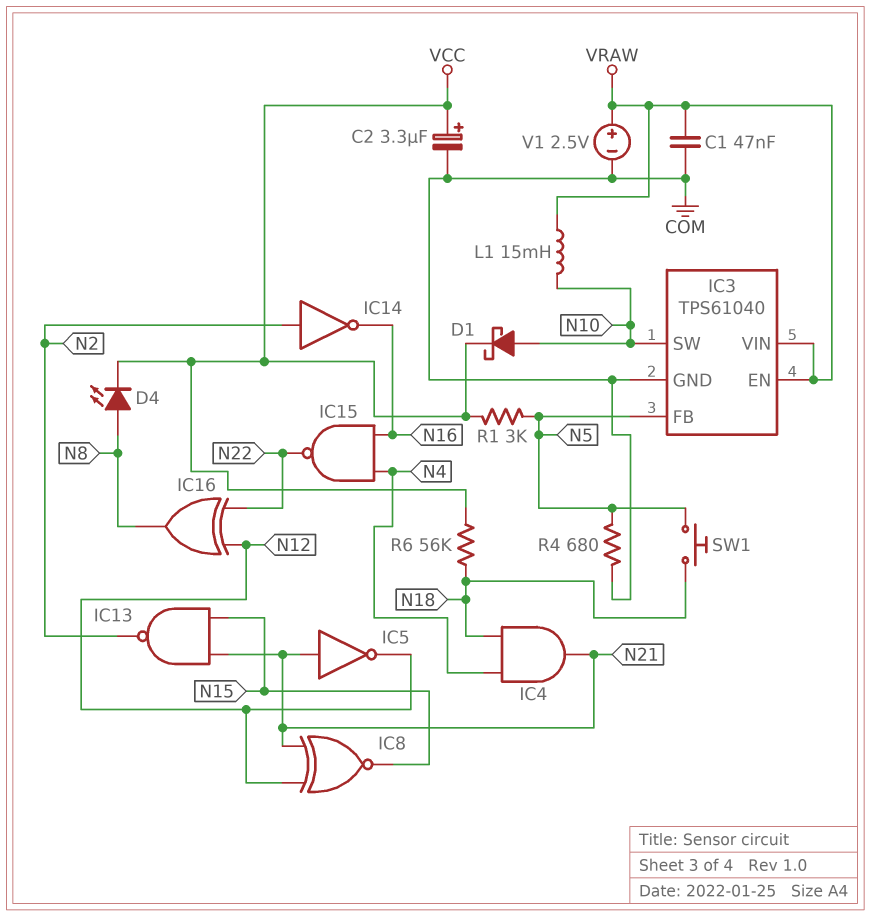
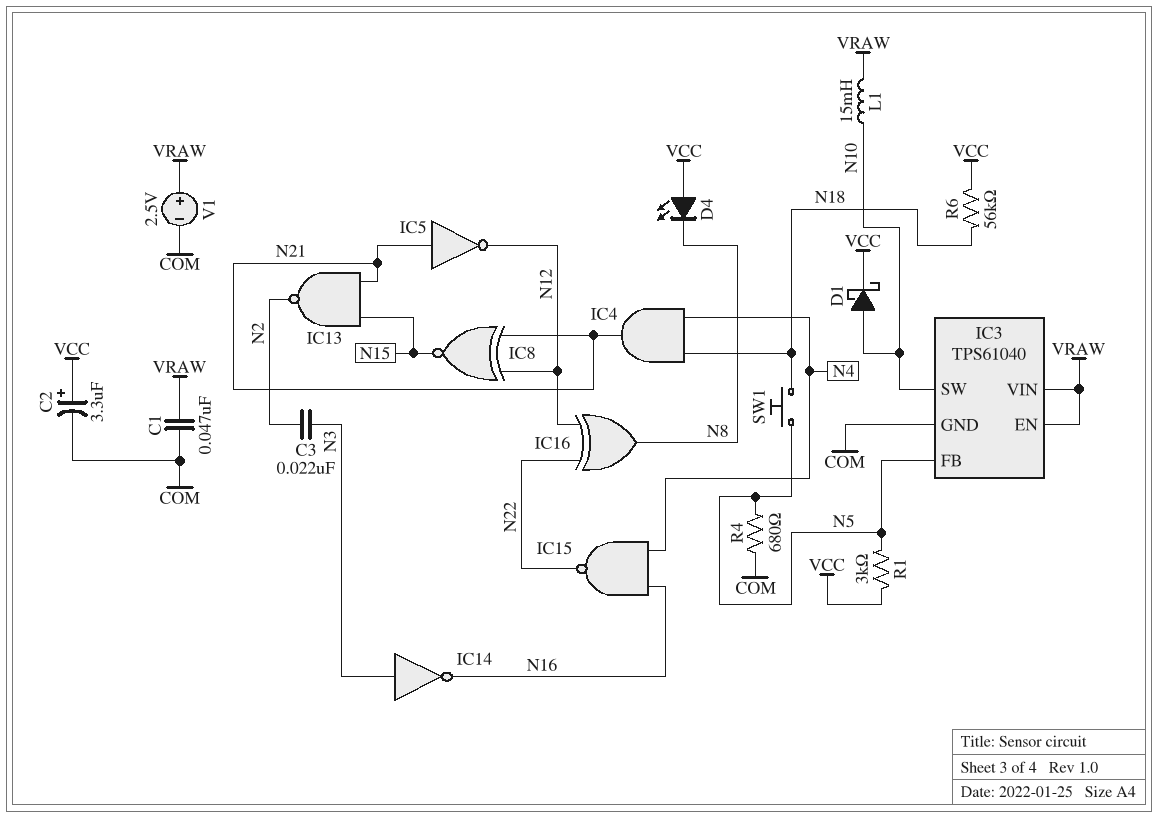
C3: none -> 22nF (N2, N3)
D4: LED (A N8, K VCC) -> LED (A VCC, K N8)
IC14: NOT (in N2, out N16) -> NOT (in N3, out N16)

